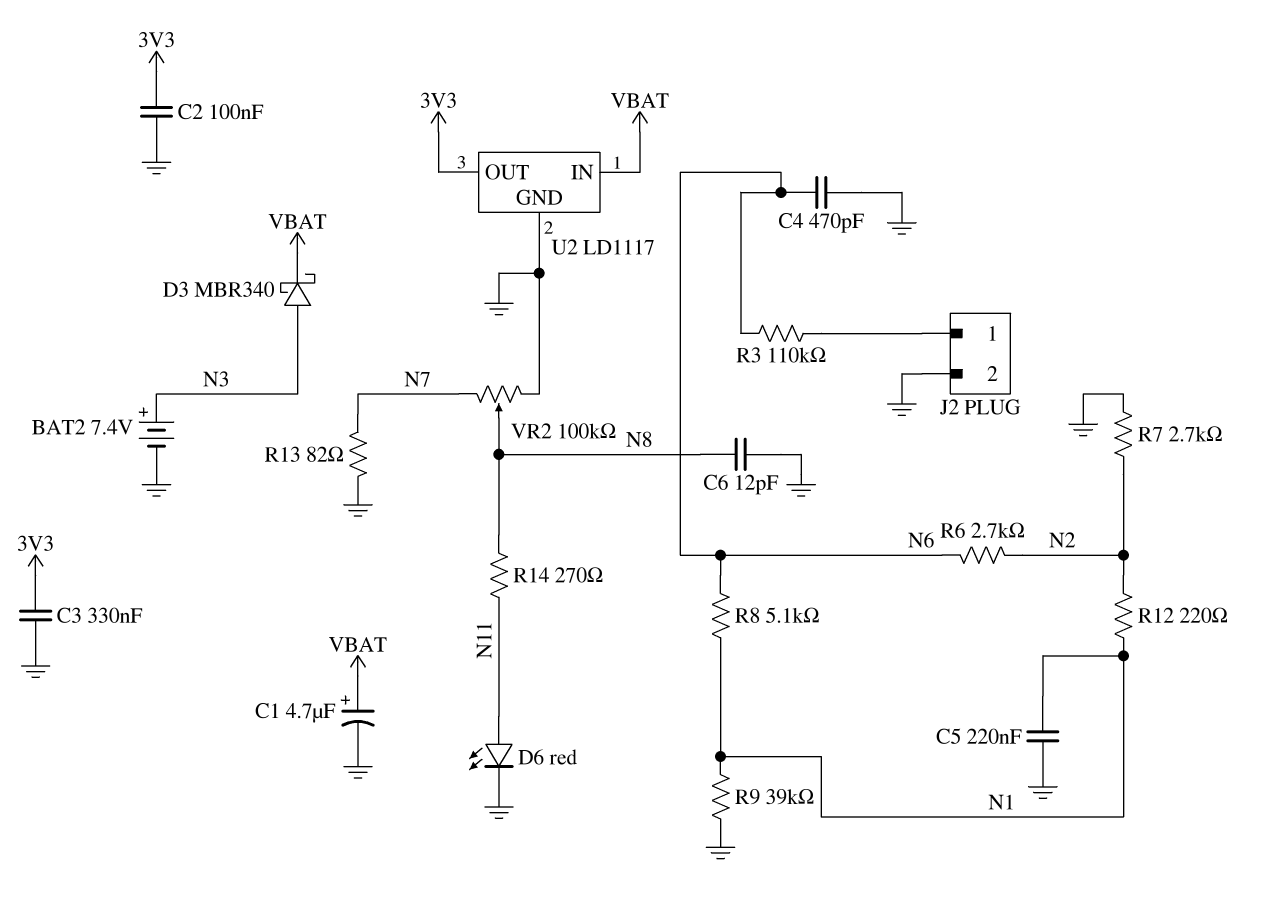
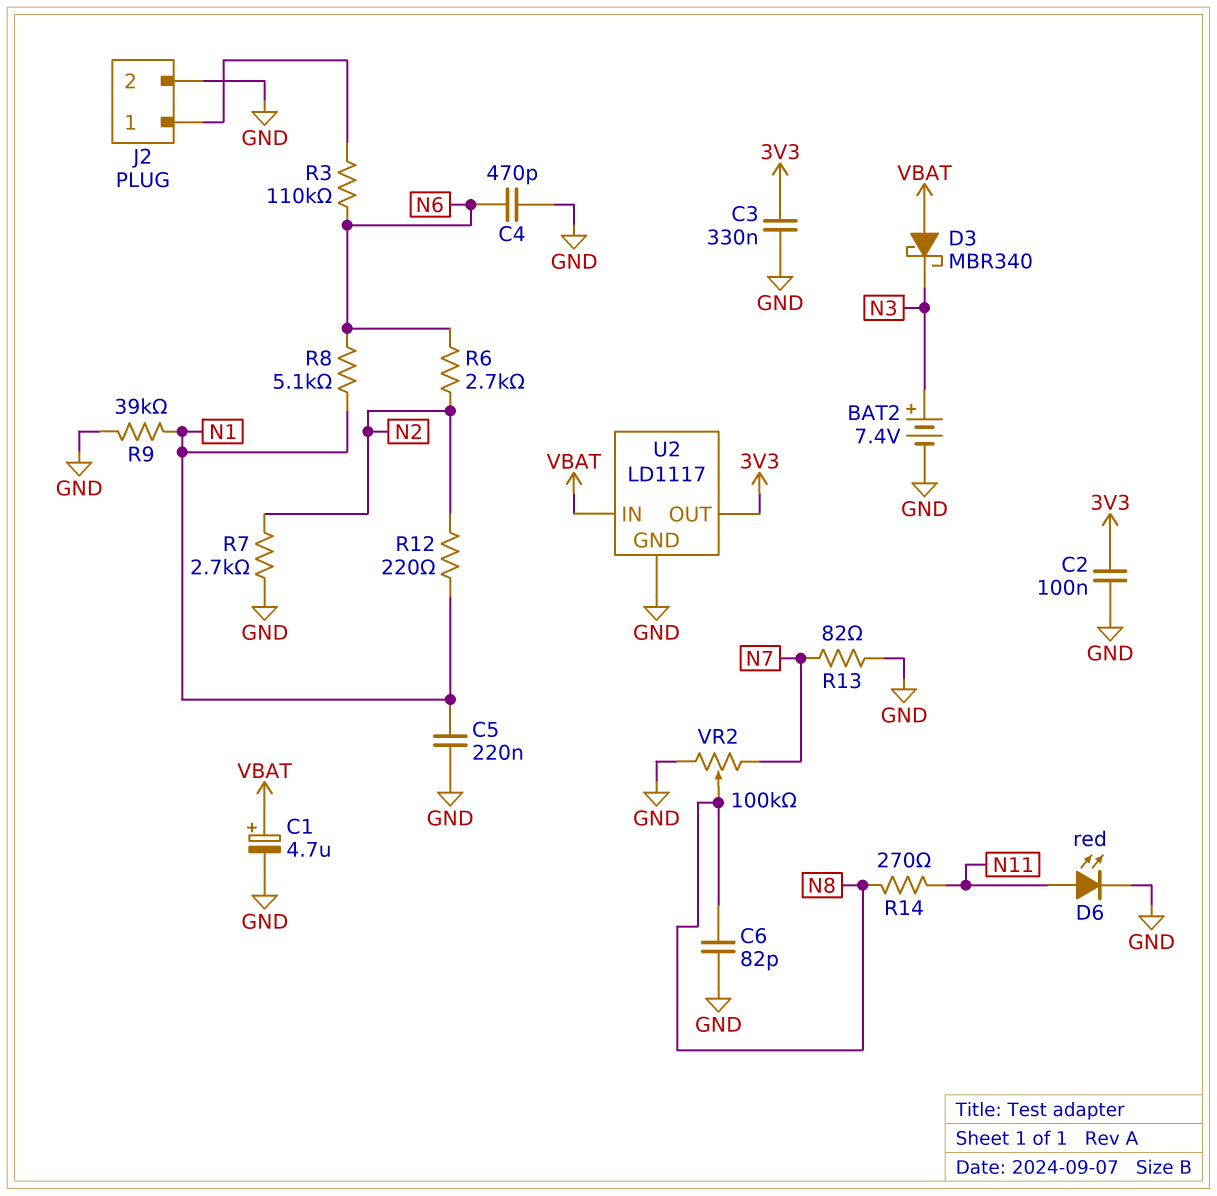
C6: 12pF (GND, N8) -> 82pF (GND, N8)
D3: schottky MBR340 (A N3, K VBAT) -> schottky MBR340 (A VBAT, K N3)

